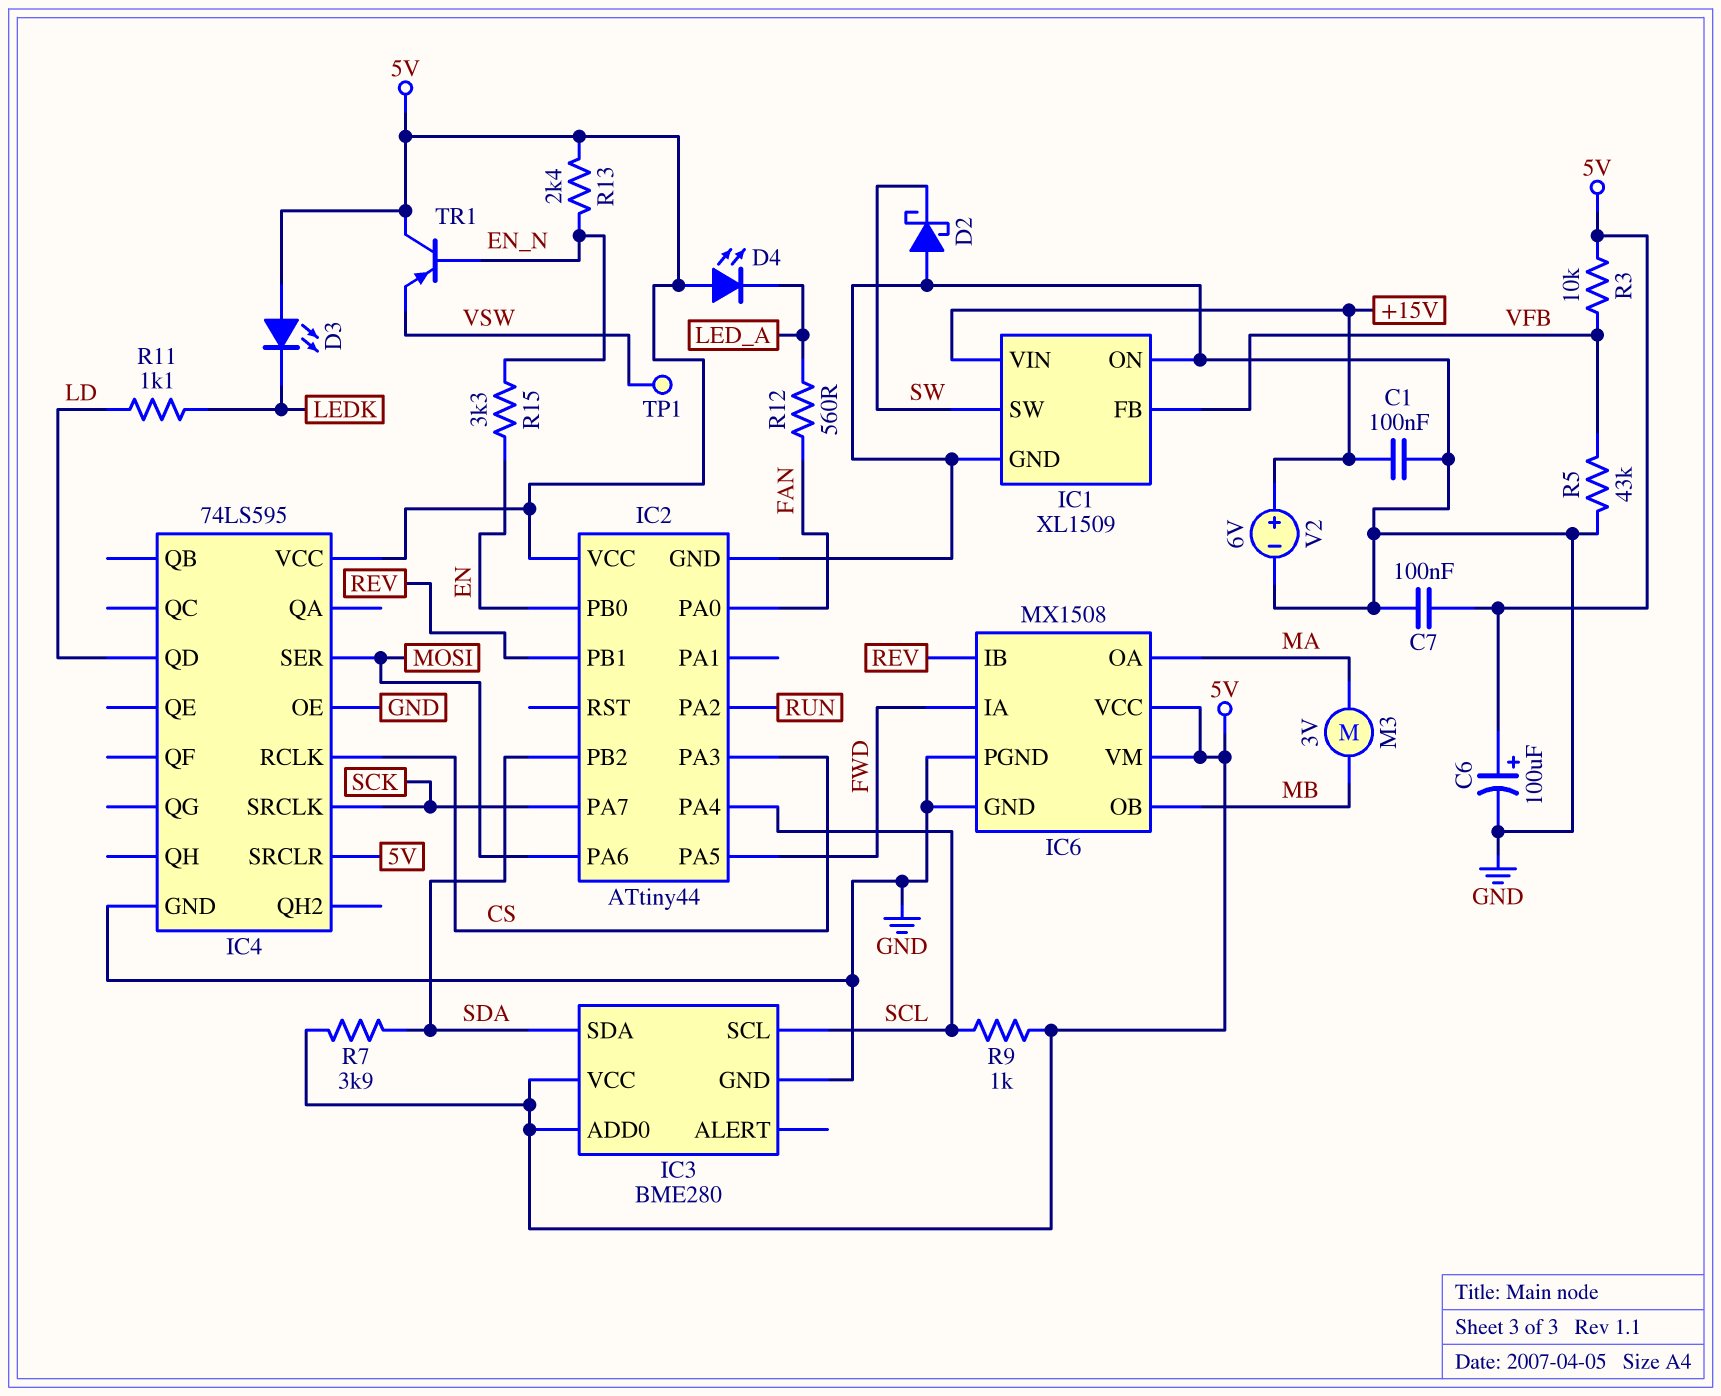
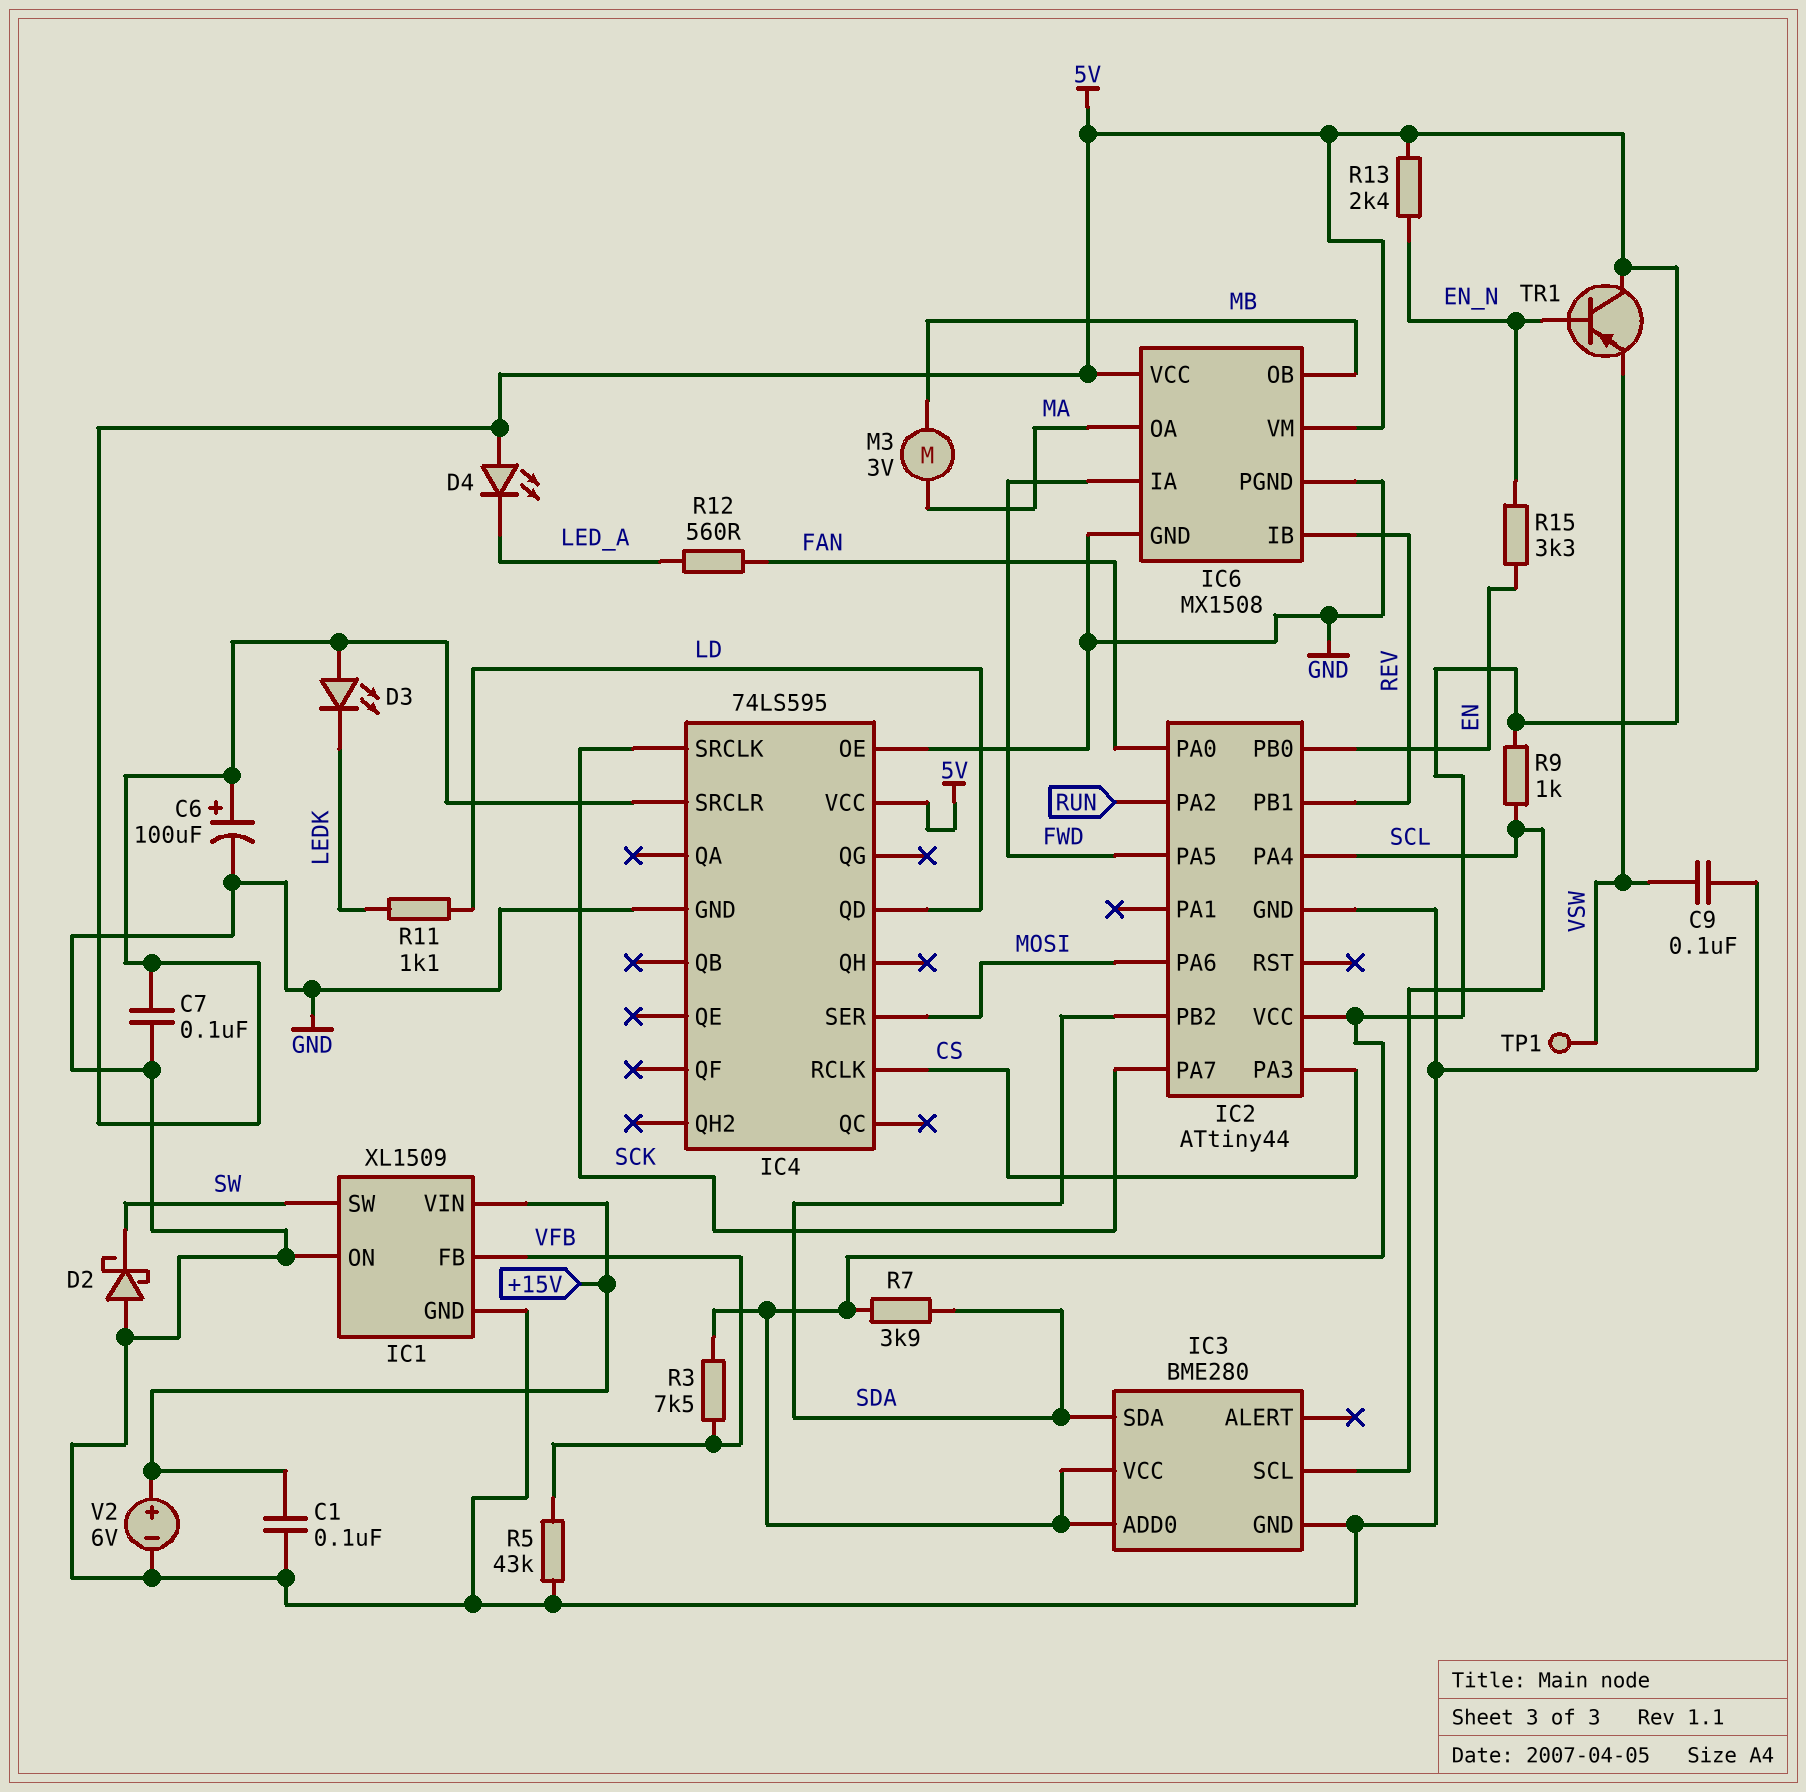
C9: none -> 100nF (GND, VSW)
R3: 10k (5V, VFB) -> 7.5k (5V, VFB)

